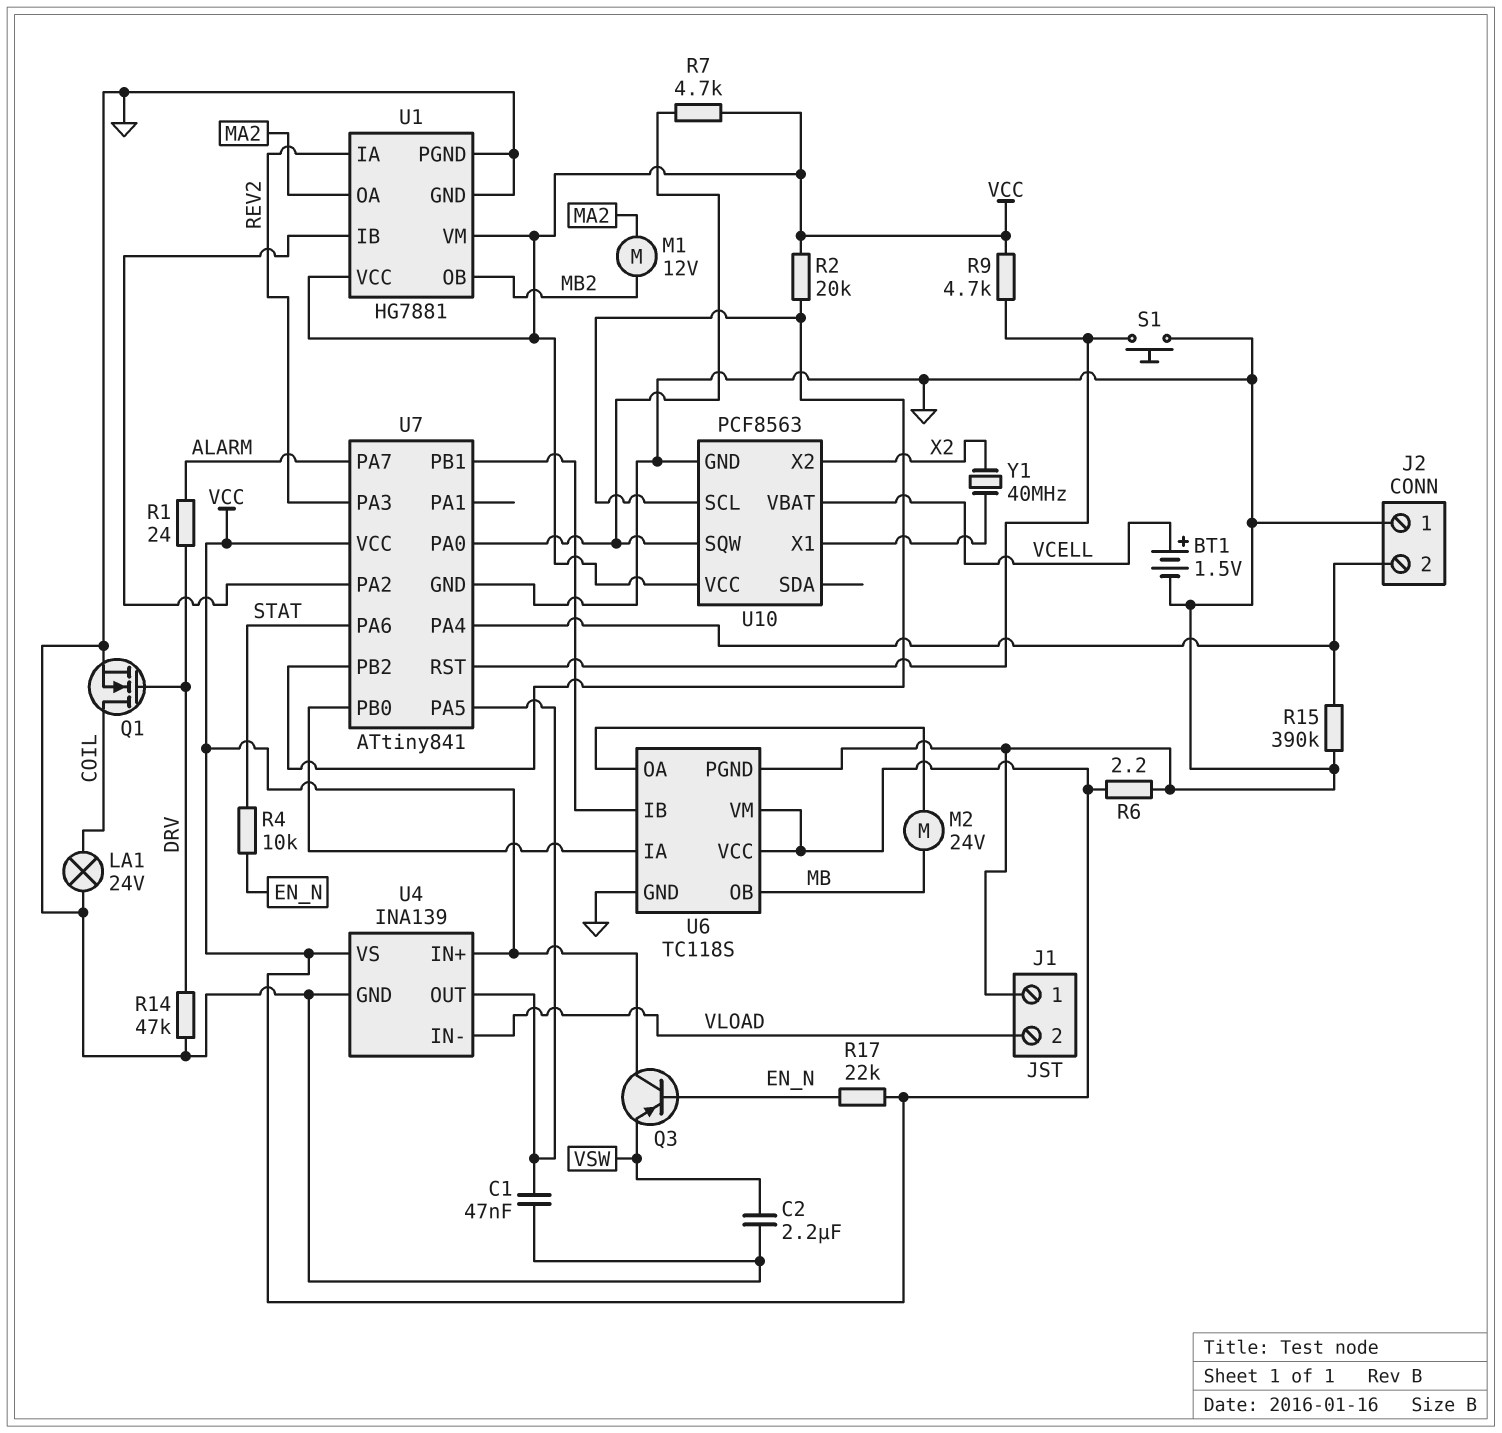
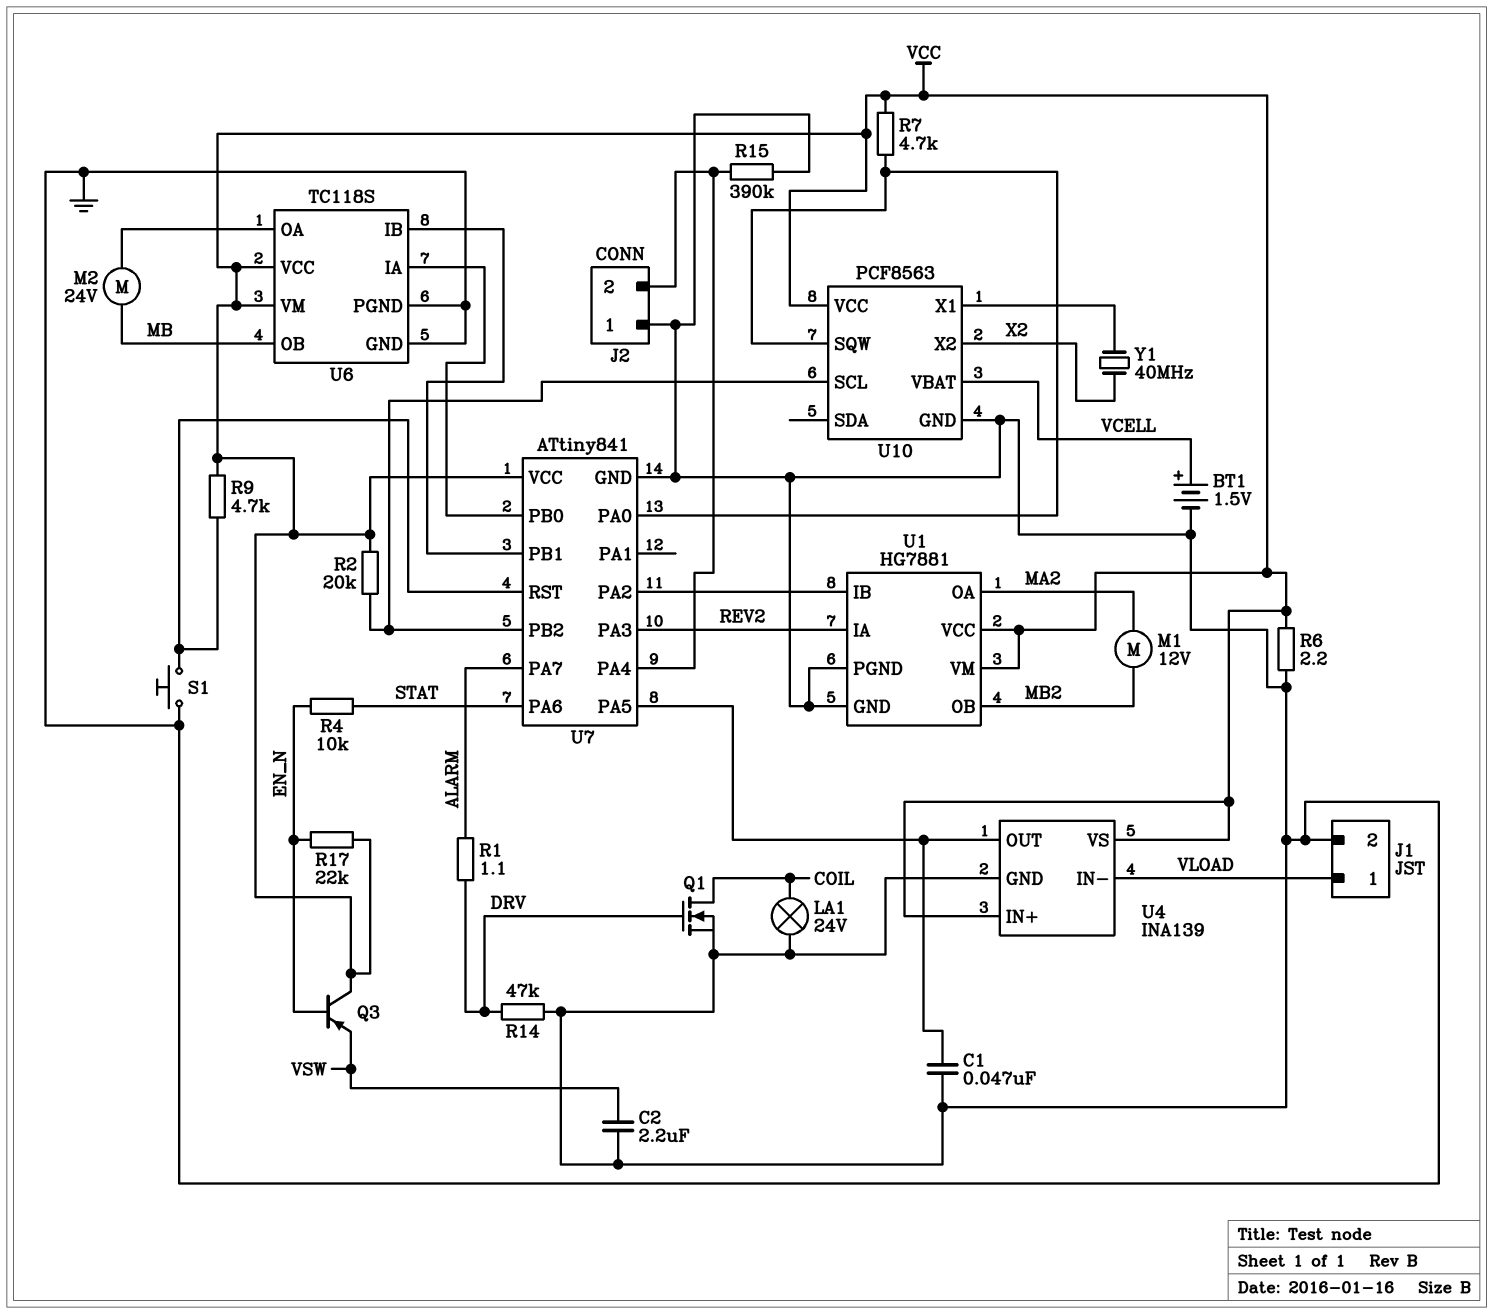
J1 pin 1: GND -> VLOAD
J1 pin 2: VLOAD -> GND
R1: 24 (ALARM, DRV) -> 1.1 (ALARM, DRV)

